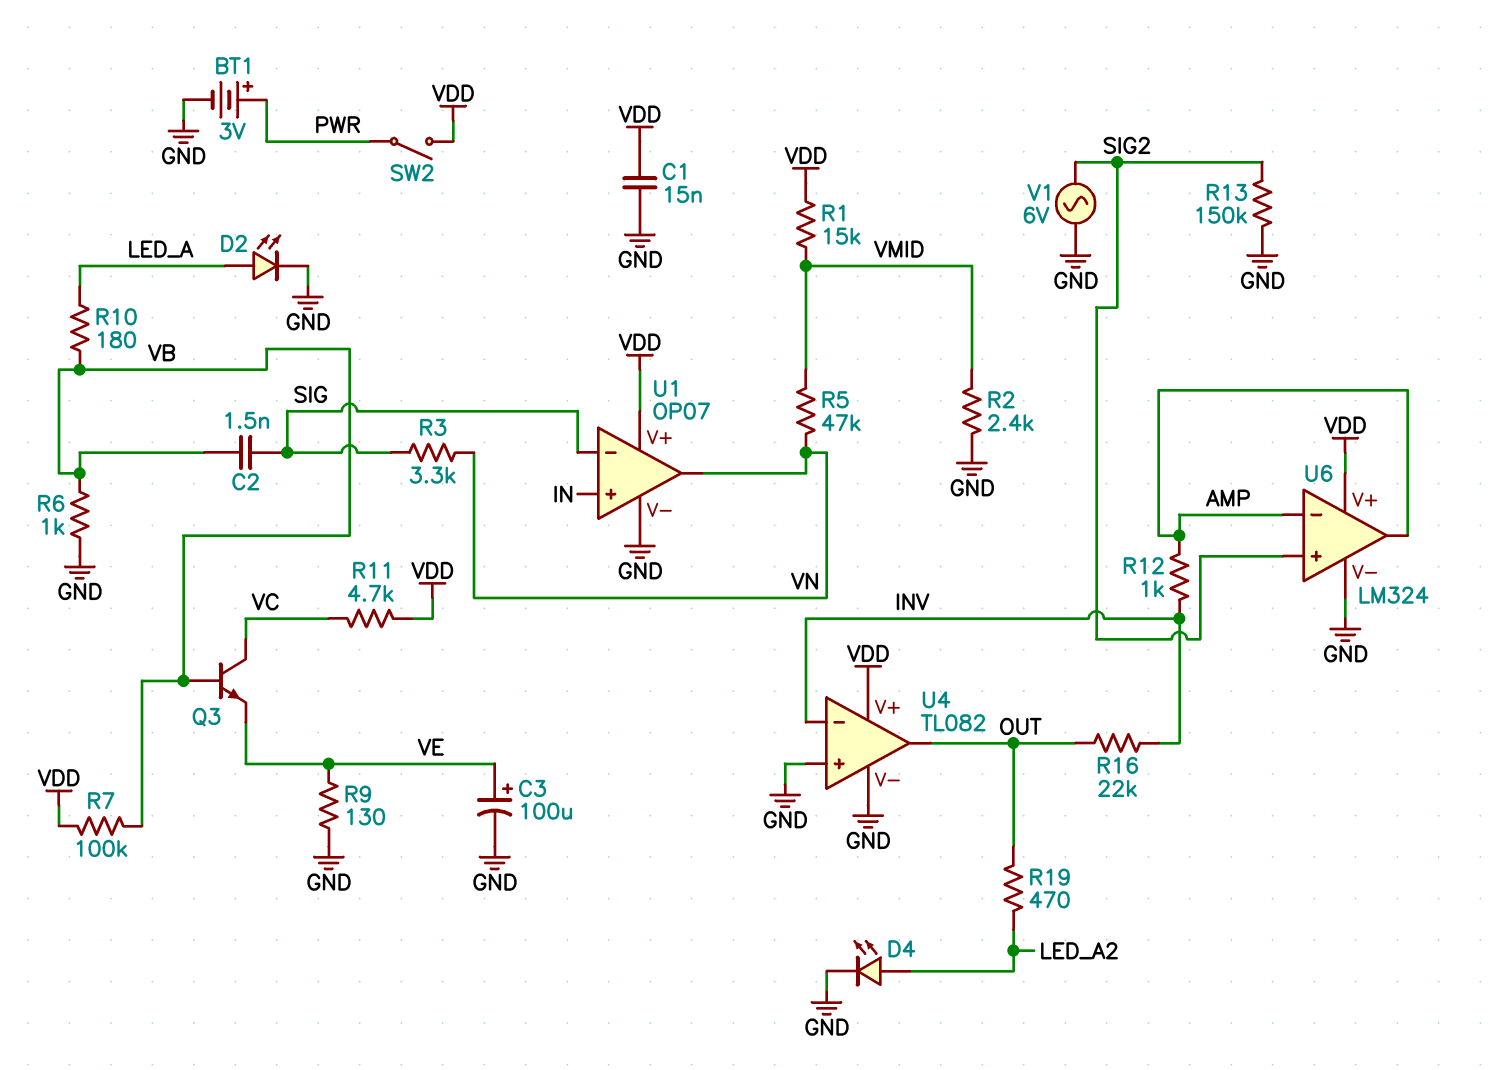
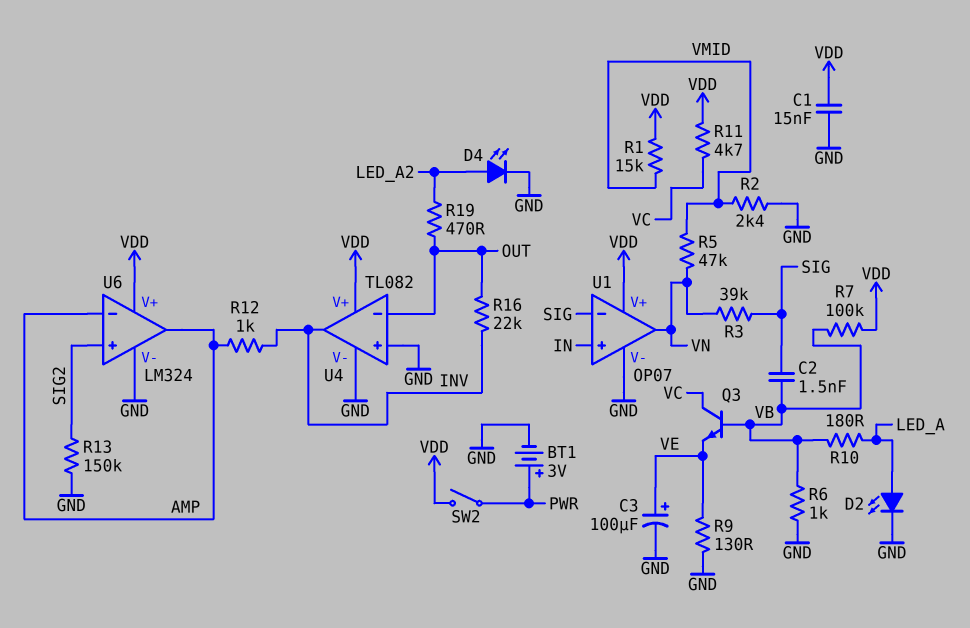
R3: 3.3k (SIG, VN) -> 39k (SIG, VN)
U4 pin in-: INV -> OUT
U4 pin out: OUT -> INV
V1: AC 6V (GND, SIG2) -> none

